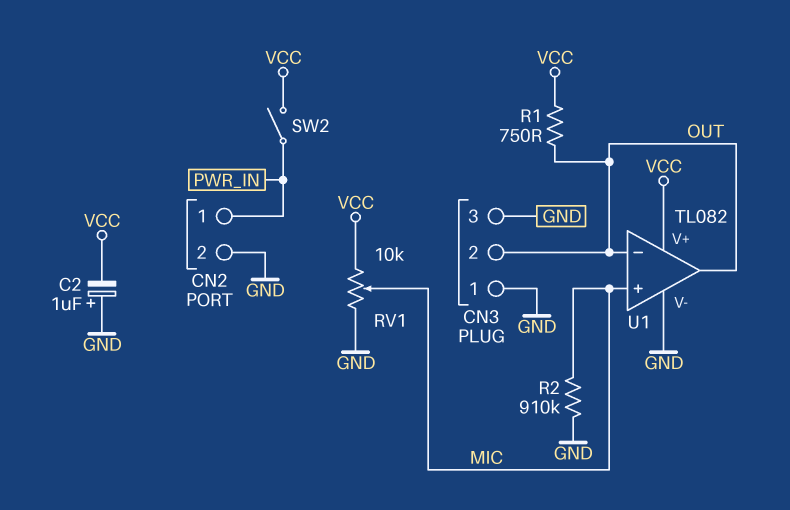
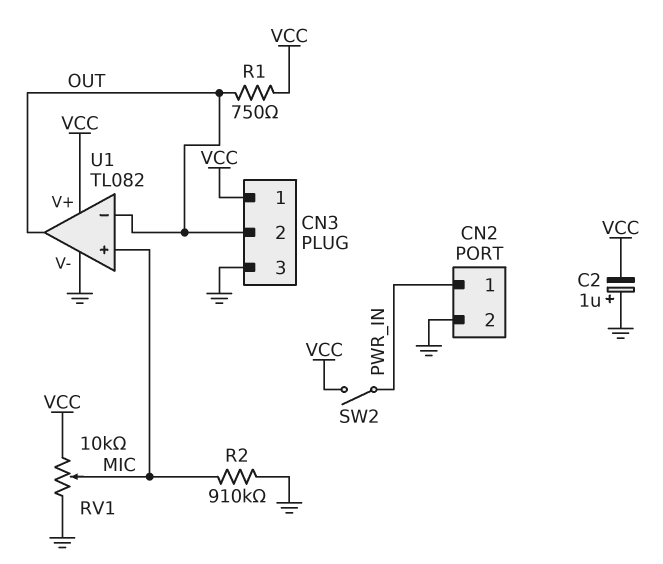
CN3 pin 1: GND -> VCC

